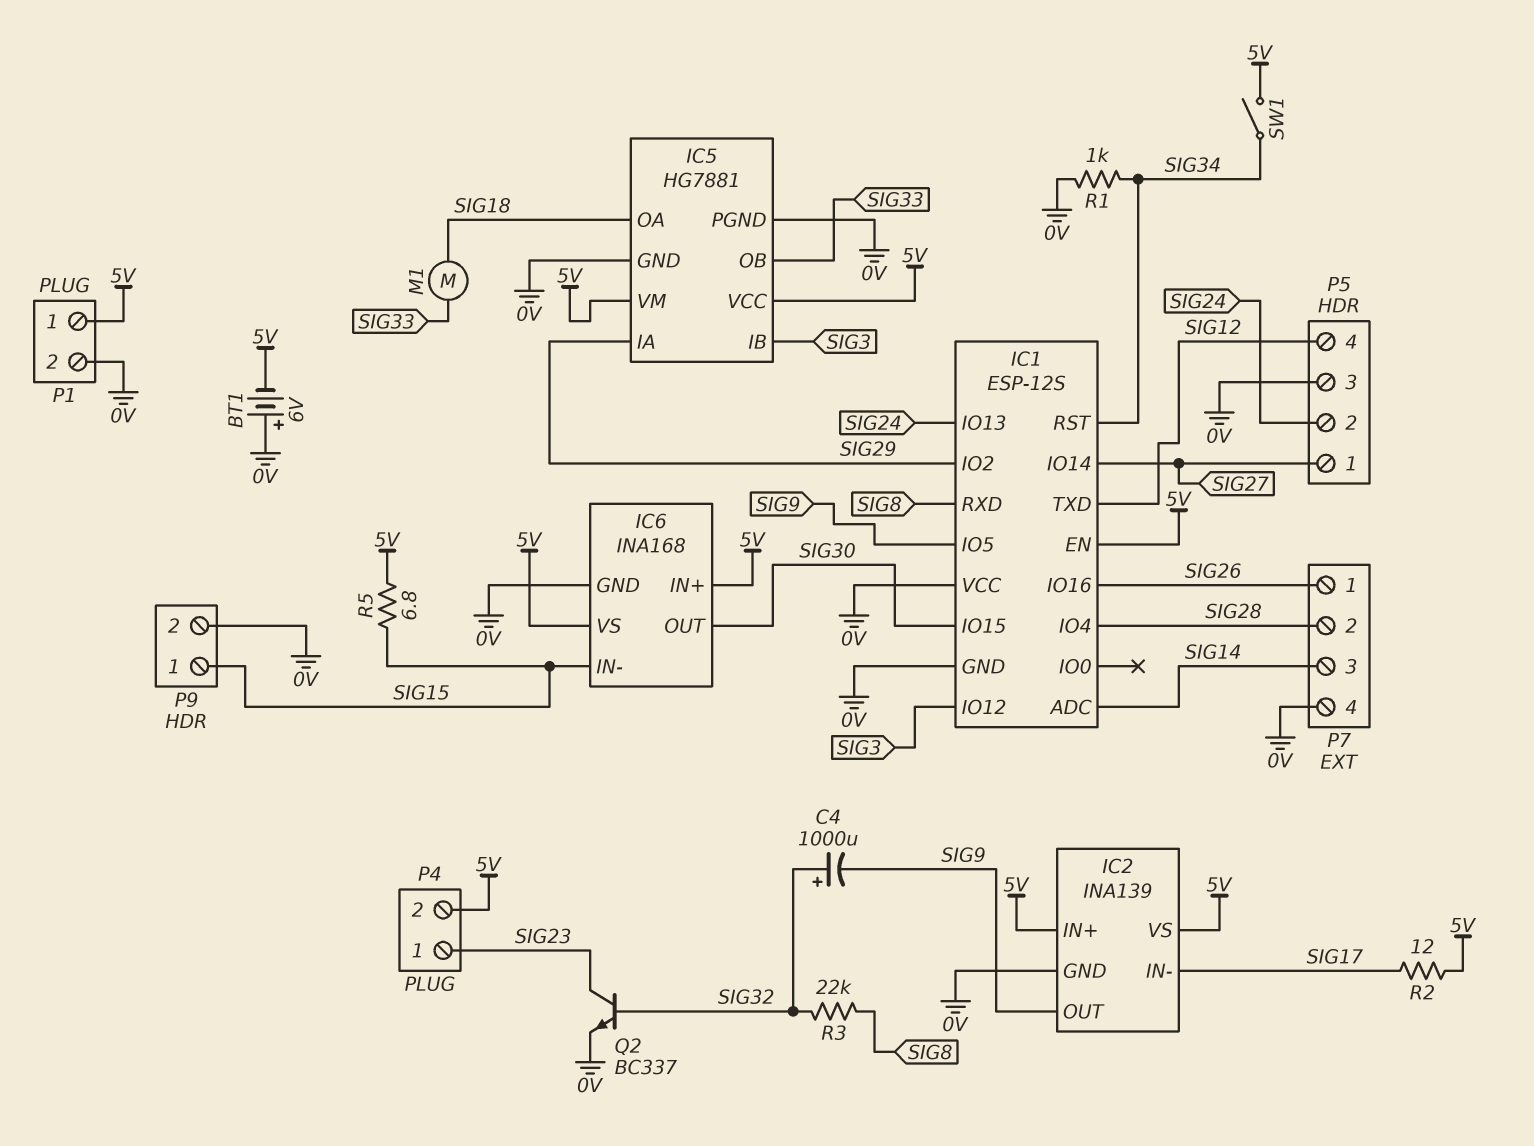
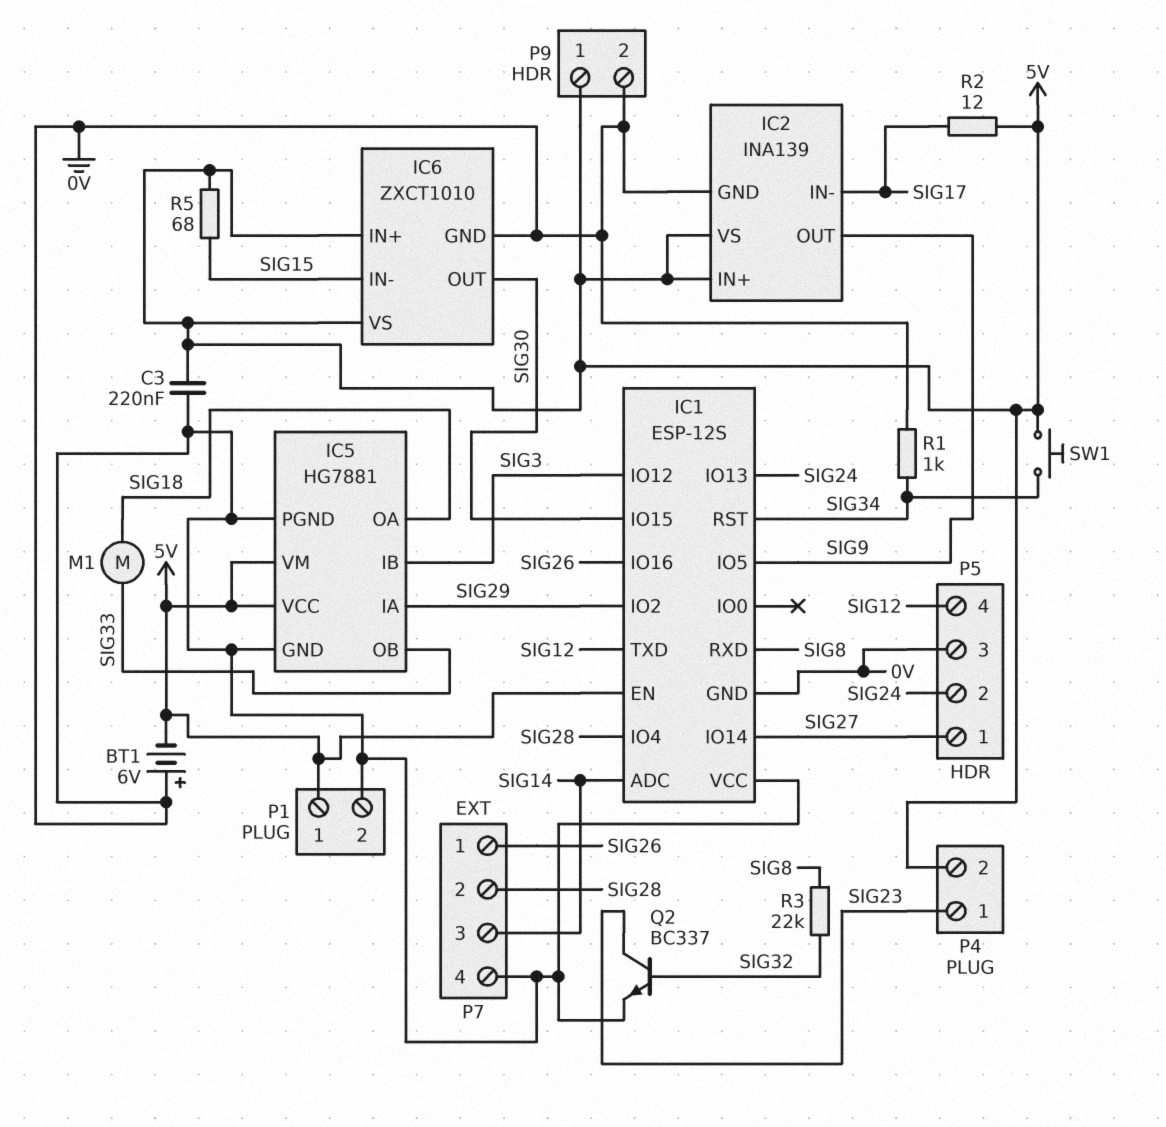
C3: none -> 220nF (0V, 5V)
C4: 1000uF (plus SIG32, minus SIG9) -> none
IC6: INA168 -> ZXCT1010
P9 pin 1: SIG15 -> 5V
R5: 6.8 (5V, SIG15) -> 68 (5V, SIG15)
SW1: switch (5V, SIG34) -> button (5V, SIG34)

